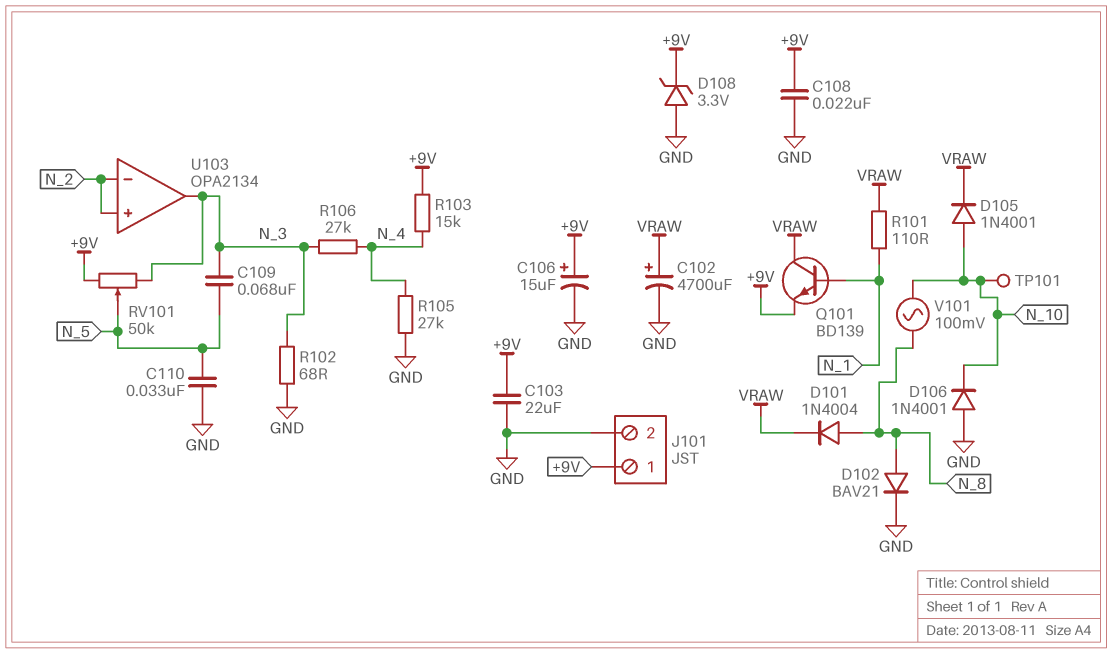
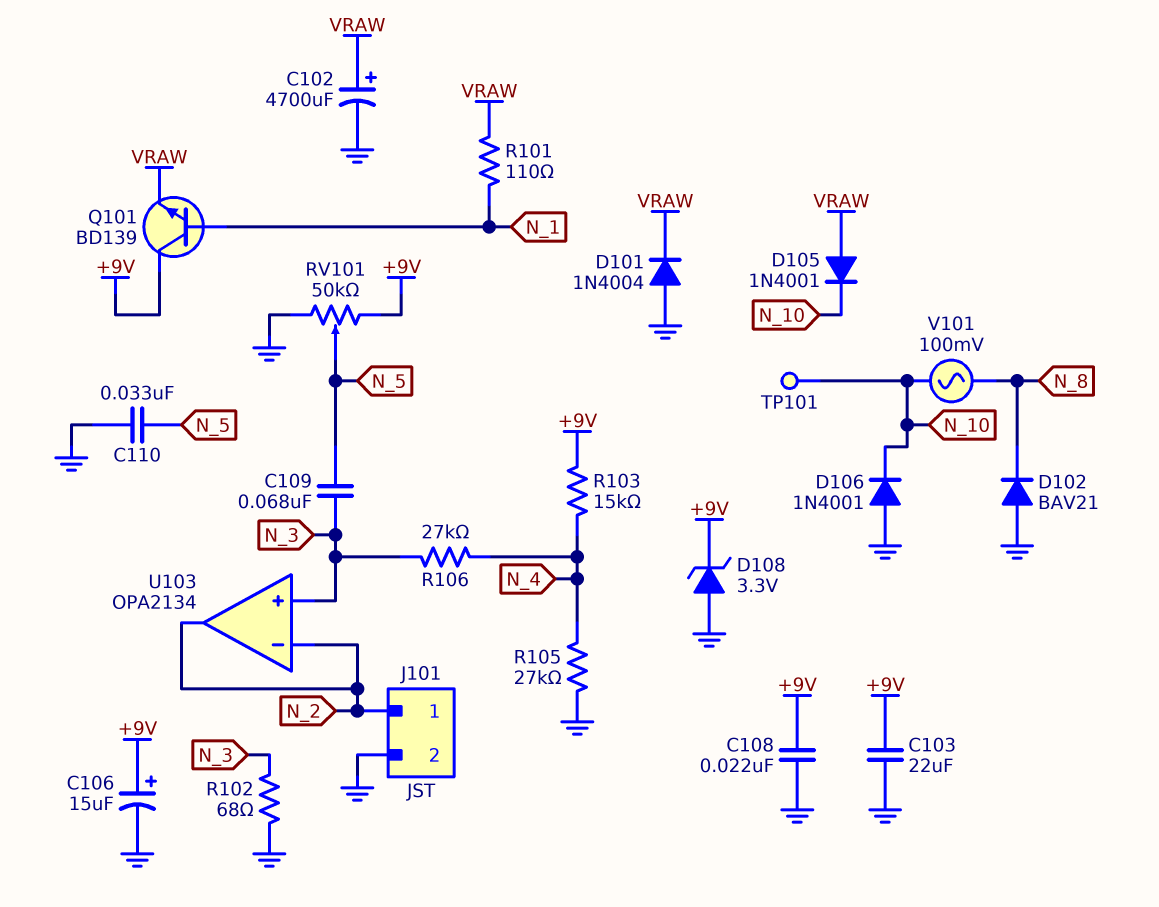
D101: diode 1N4004 (A N_8, K VRAW) -> diode 1N4004 (A GND, K VRAW)
D102: diode BAV21 (A N_8, K GND) -> diode BAV21 (A GND, K N_8)
D105: diode 1N4001 (A N_10, K VRAW) -> diode 1N4001 (A VRAW, K N_10)
J101 pin 1: +9V -> N_2
Q101: NPN BD139 (B N_1, C VRAW, E +9V) -> NPN BD139 (B N_1, C +9V, E VRAW)
RV101: 50k (+9V, N_3, wiper N_5) -> 50k (+9V, GND, wiper N_5)
U103 pin in+: N_2 -> N_3
U103 pin out: N_3 -> N_2

